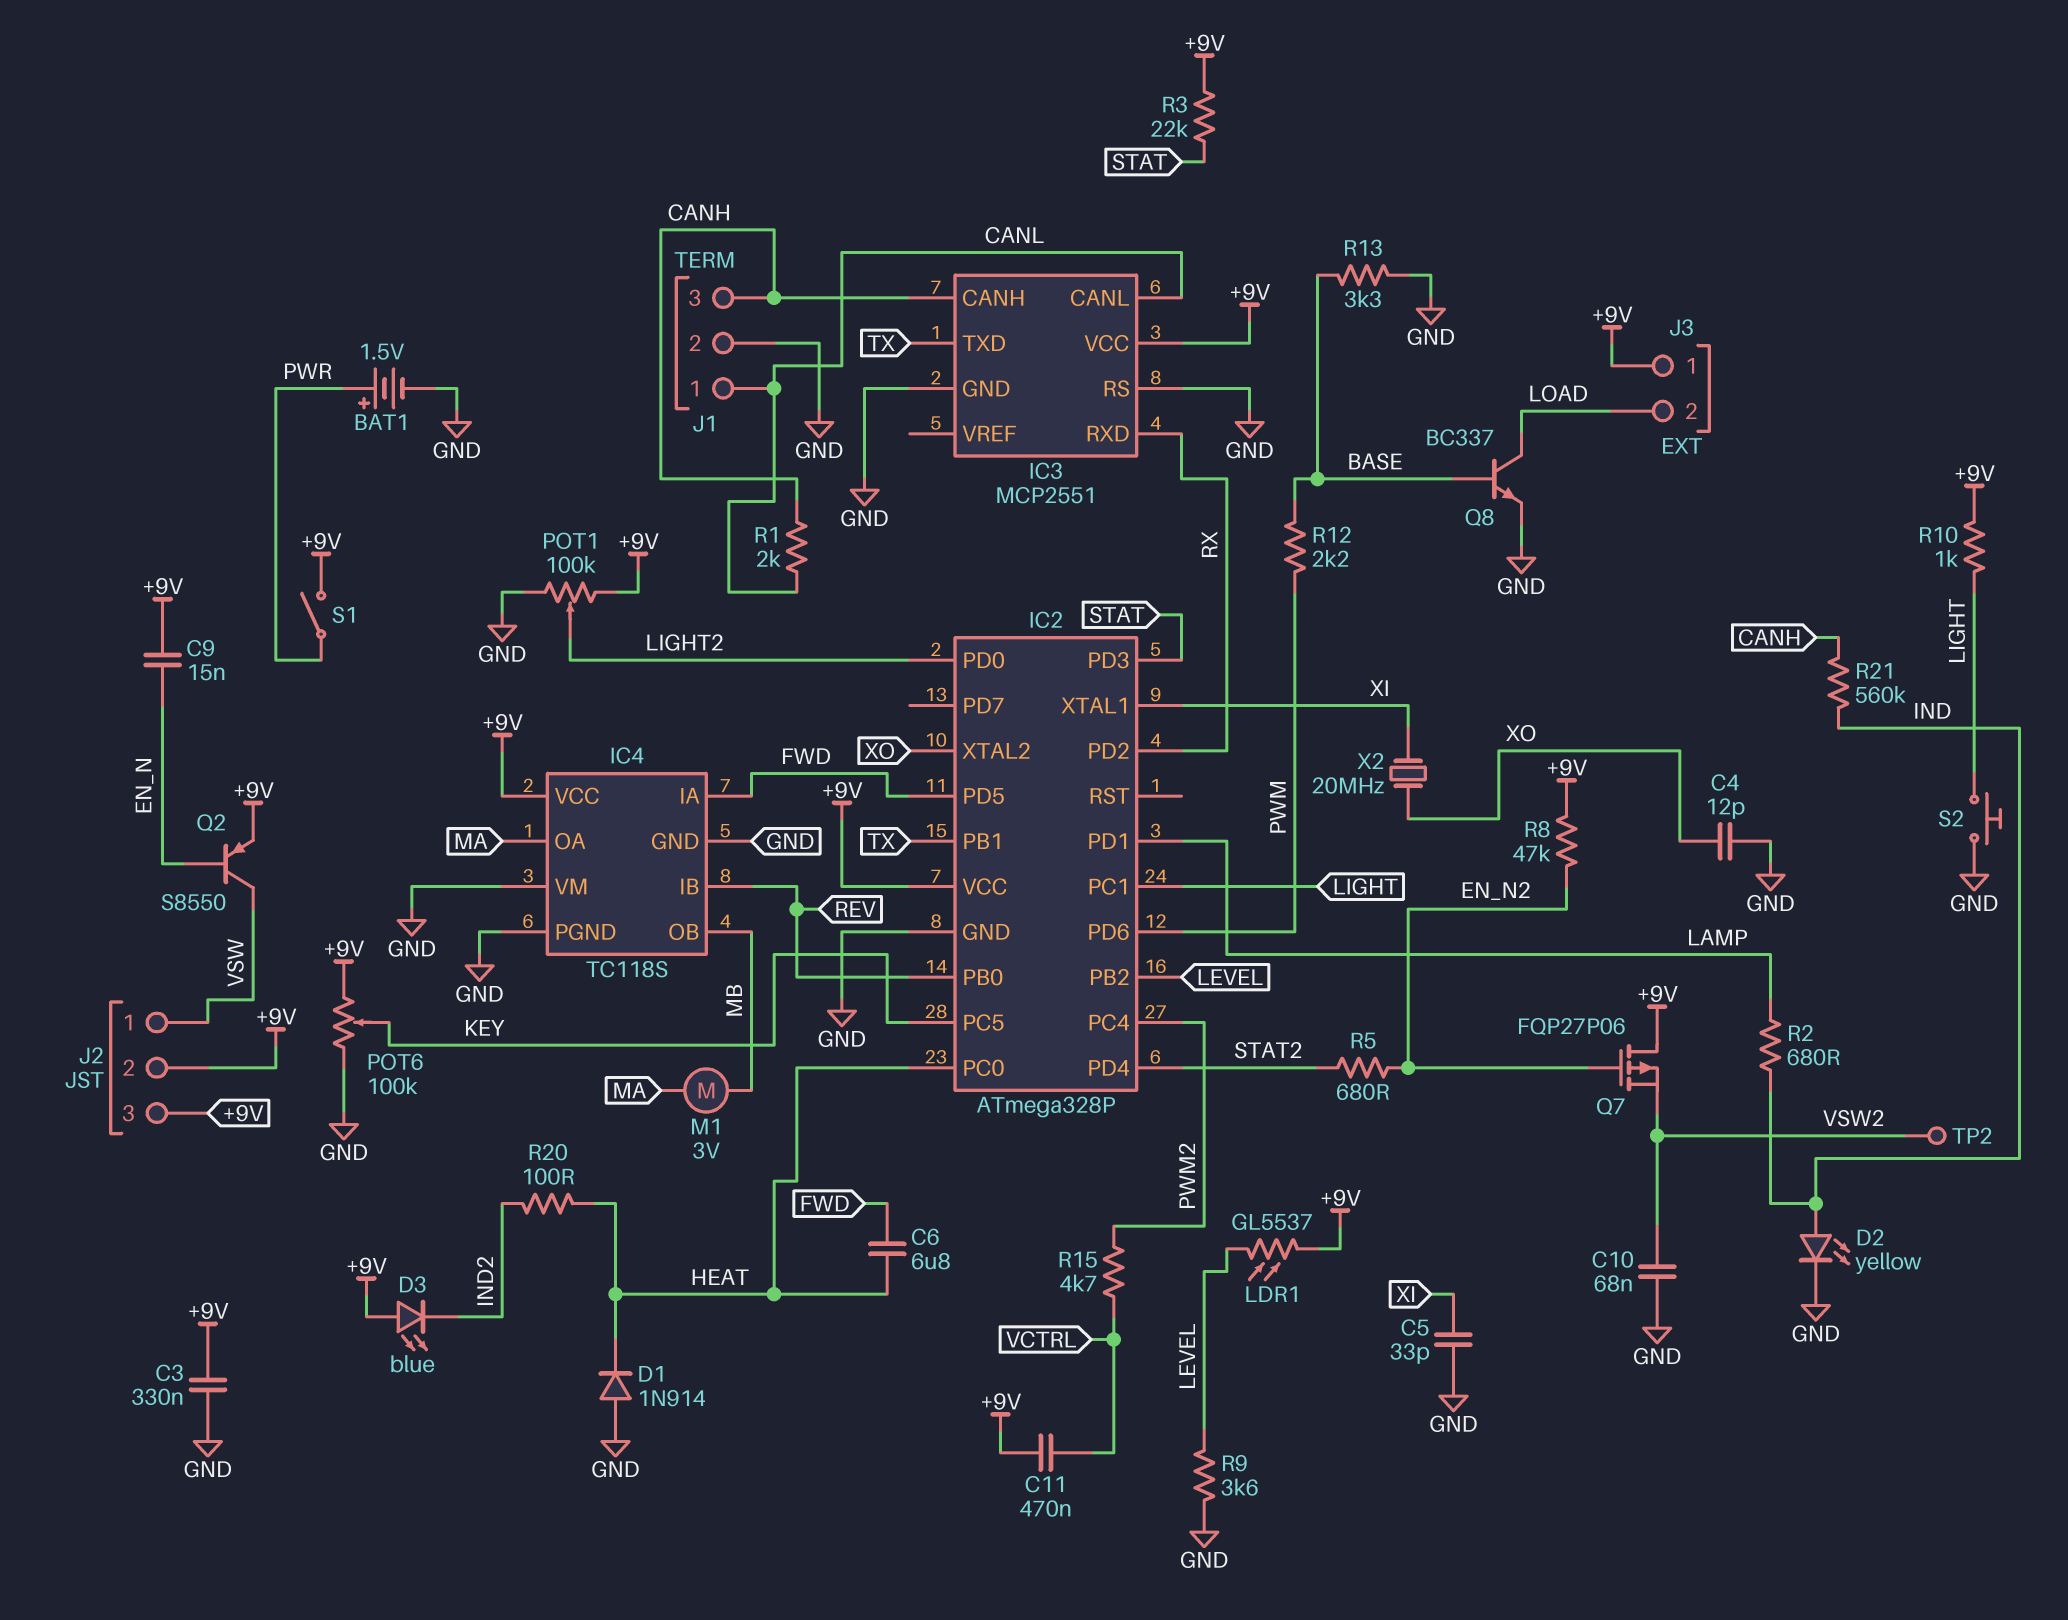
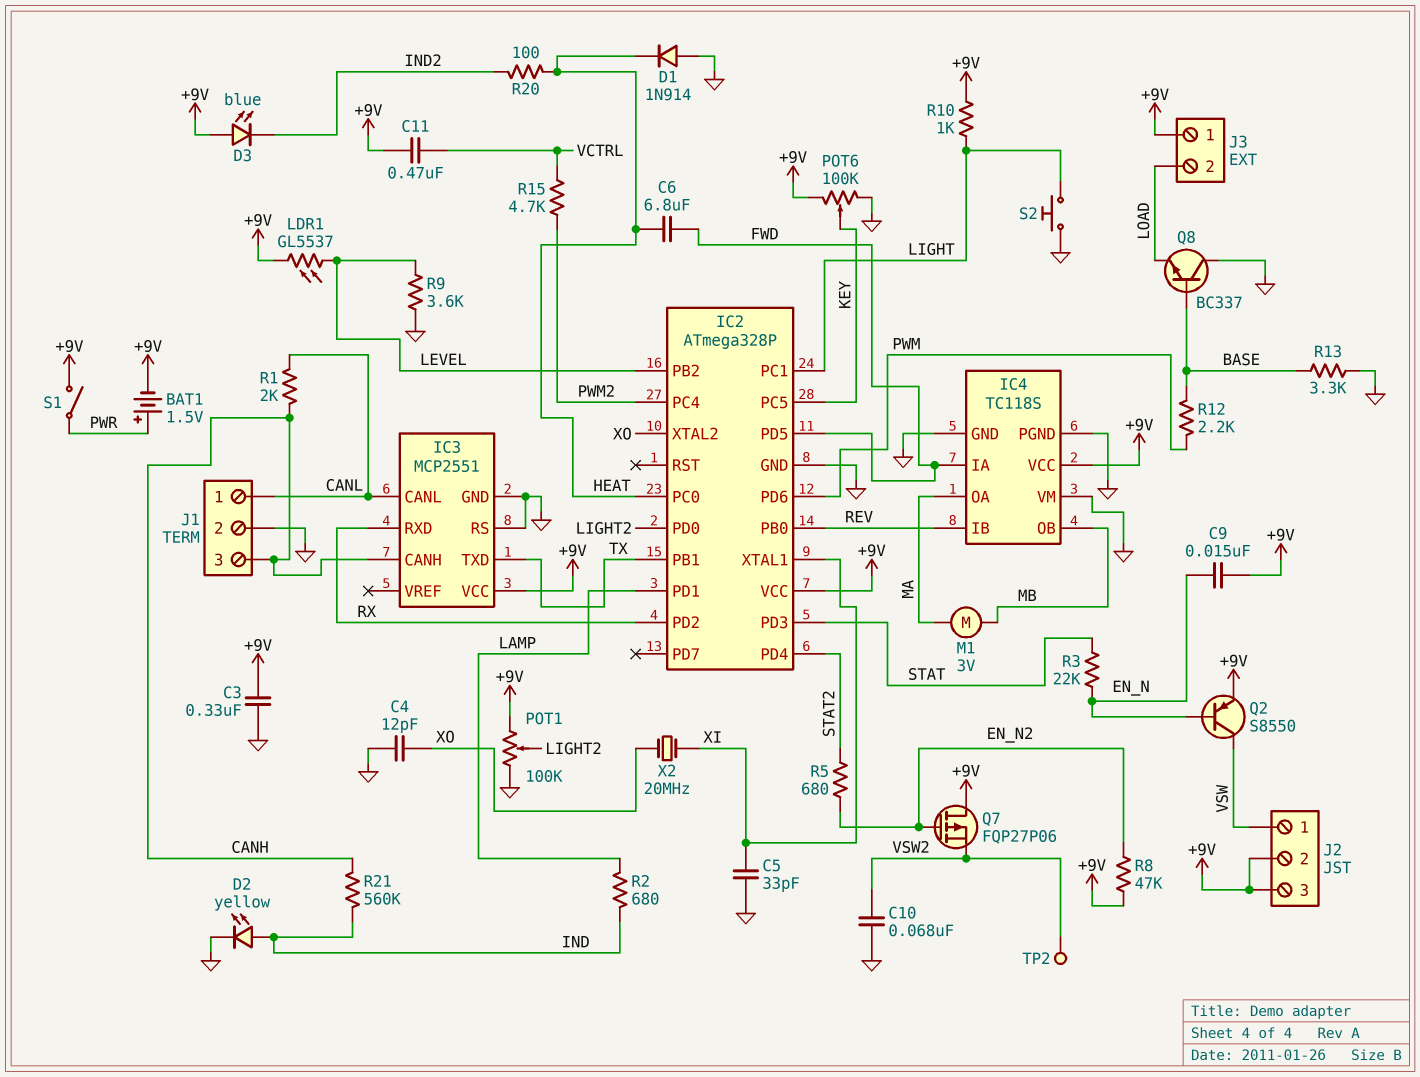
BAT1: 1.5V (plus PWR, minus GND) -> 1.5V (plus PWR, minus +9V)
Q8: NPN BC337 (B BASE, C LOAD, E GND) -> NPN BC337 (B BASE, C GND, E LOAD)
R3: 22k (+9V, STAT) -> 22k (EN_N, STAT)

